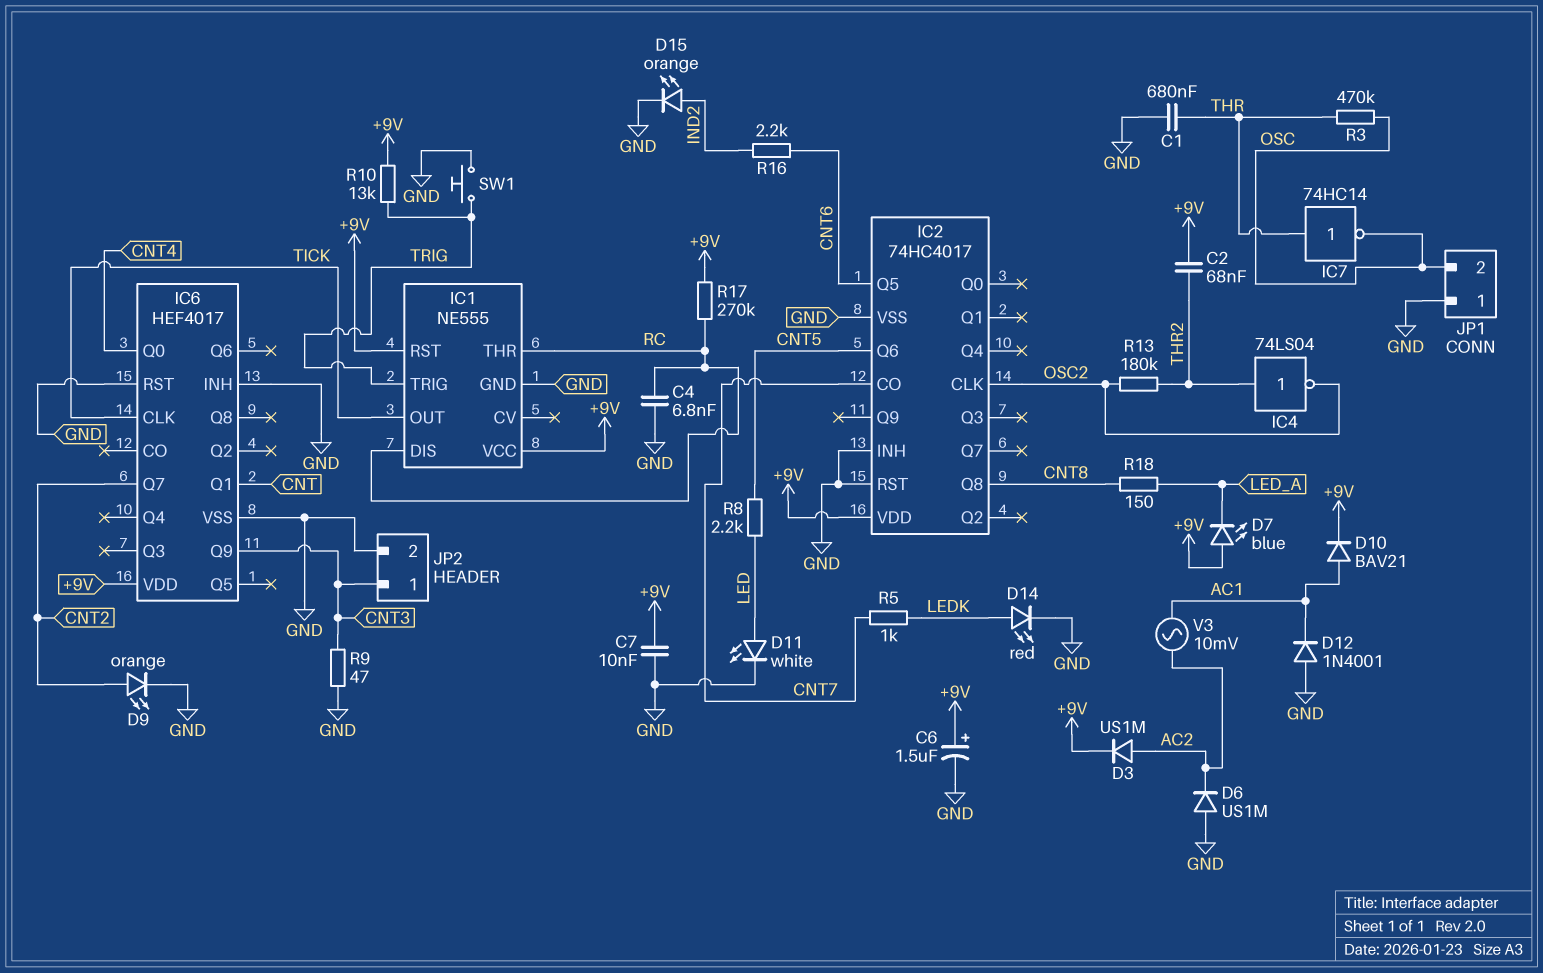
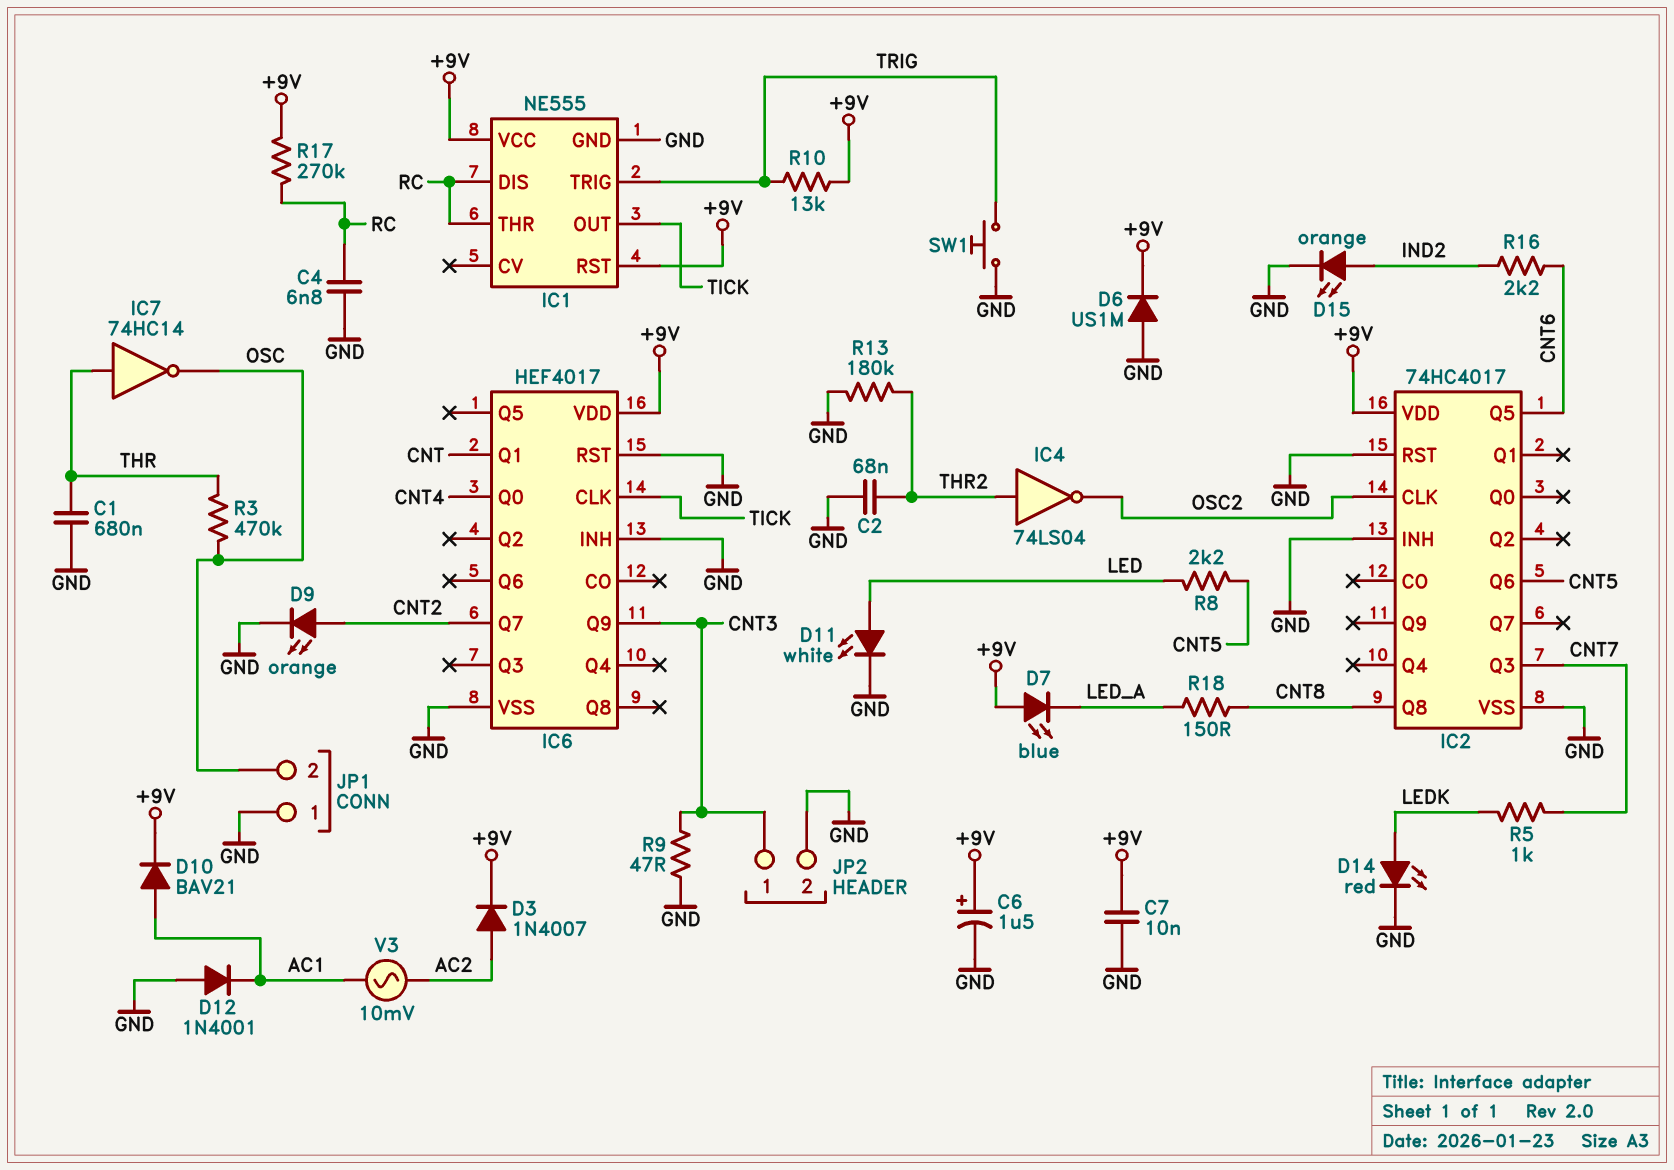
C2: 68nF (+9V, THR2) -> 68nF (GND, THR2)
D3: diode US1M (A AC2, K +9V) -> diode 1N4007 (A AC2, K +9V)
D6: diode US1M (A GND, K AC2) -> diode US1M (A GND, K +9V)
IC2 pin CO: CNT7 -> none
IC2 pin Q3: none -> CNT7
R13: 180k (OSC2, THR2) -> 180k (GND, THR2)

